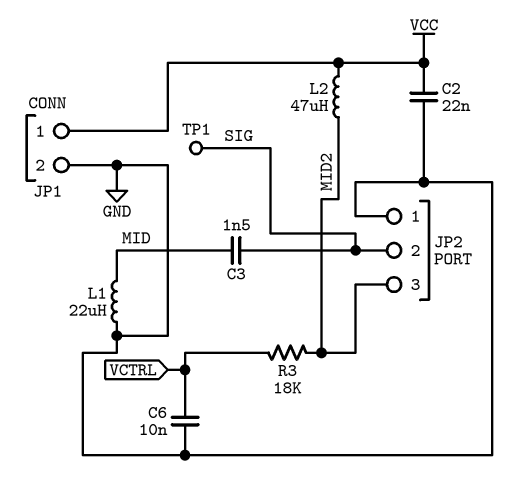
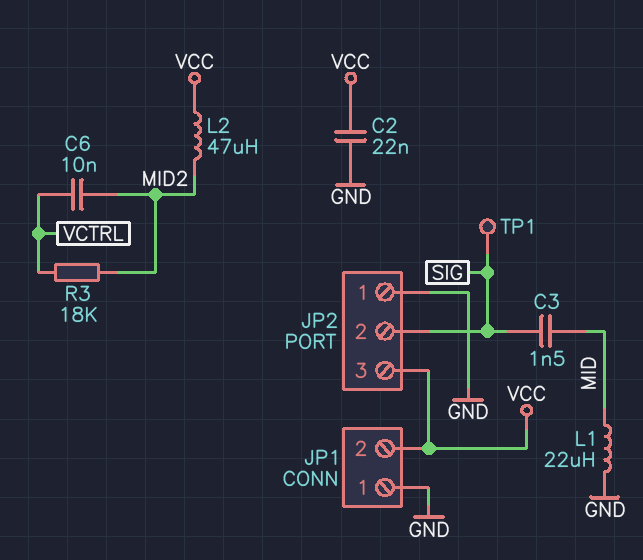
C6: 10nF (GND, VCTRL) -> 10nF (MID2, VCTRL)
JP1 pin 1: VCC -> GND
JP1 pin 2: GND -> VCC
JP2 pin 3: MID2 -> VCC

